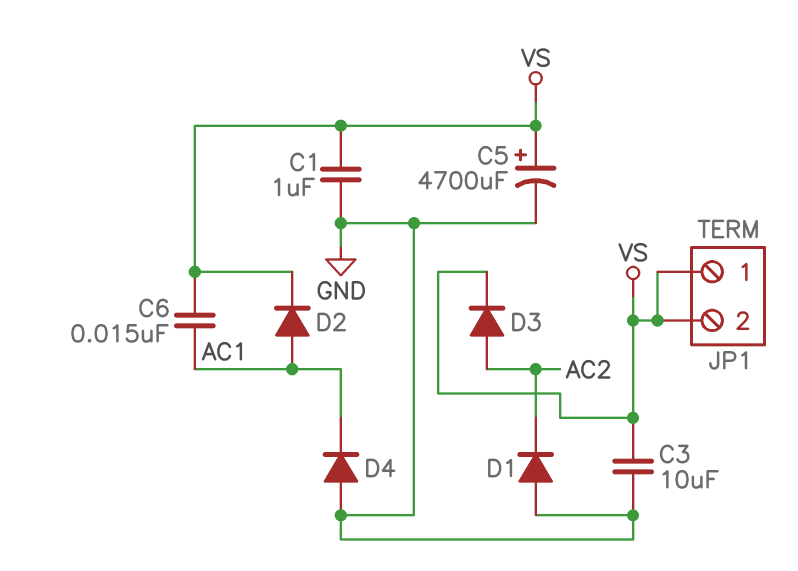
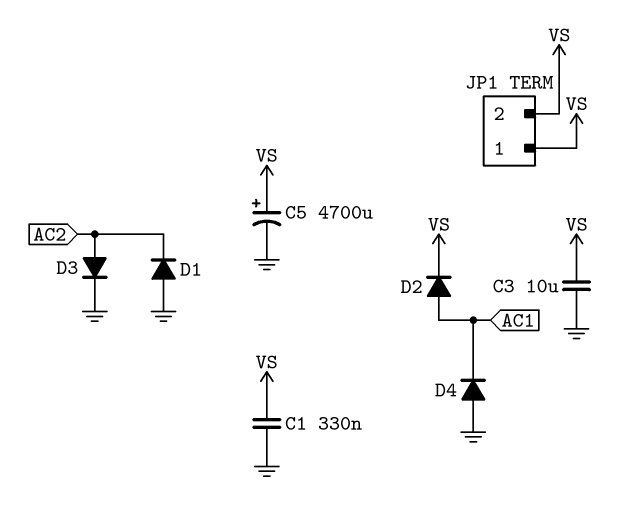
C1: 1uF (GND, VS) -> 330nF (GND, VS)
C6: 15nF (AC1, VS) -> none
D3: diode (A AC2, K VS) -> diode (A AC2, K GND)

